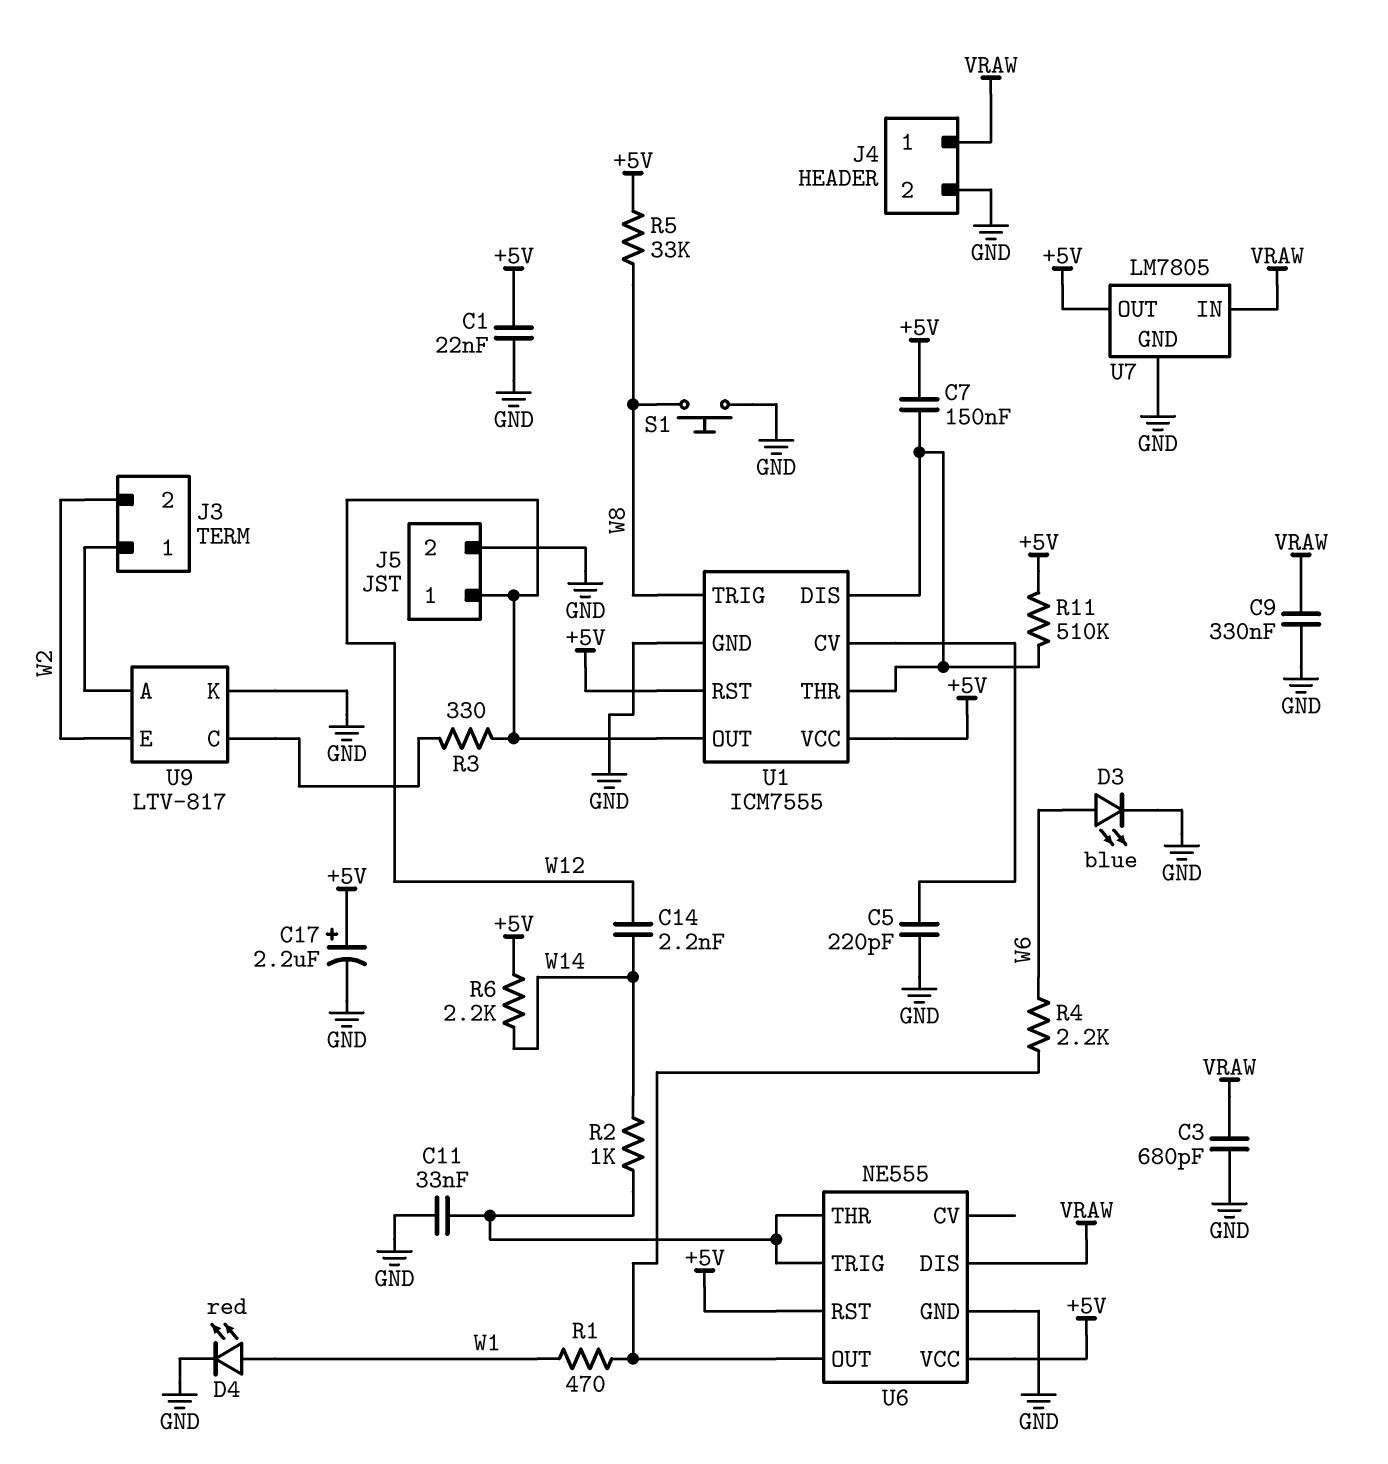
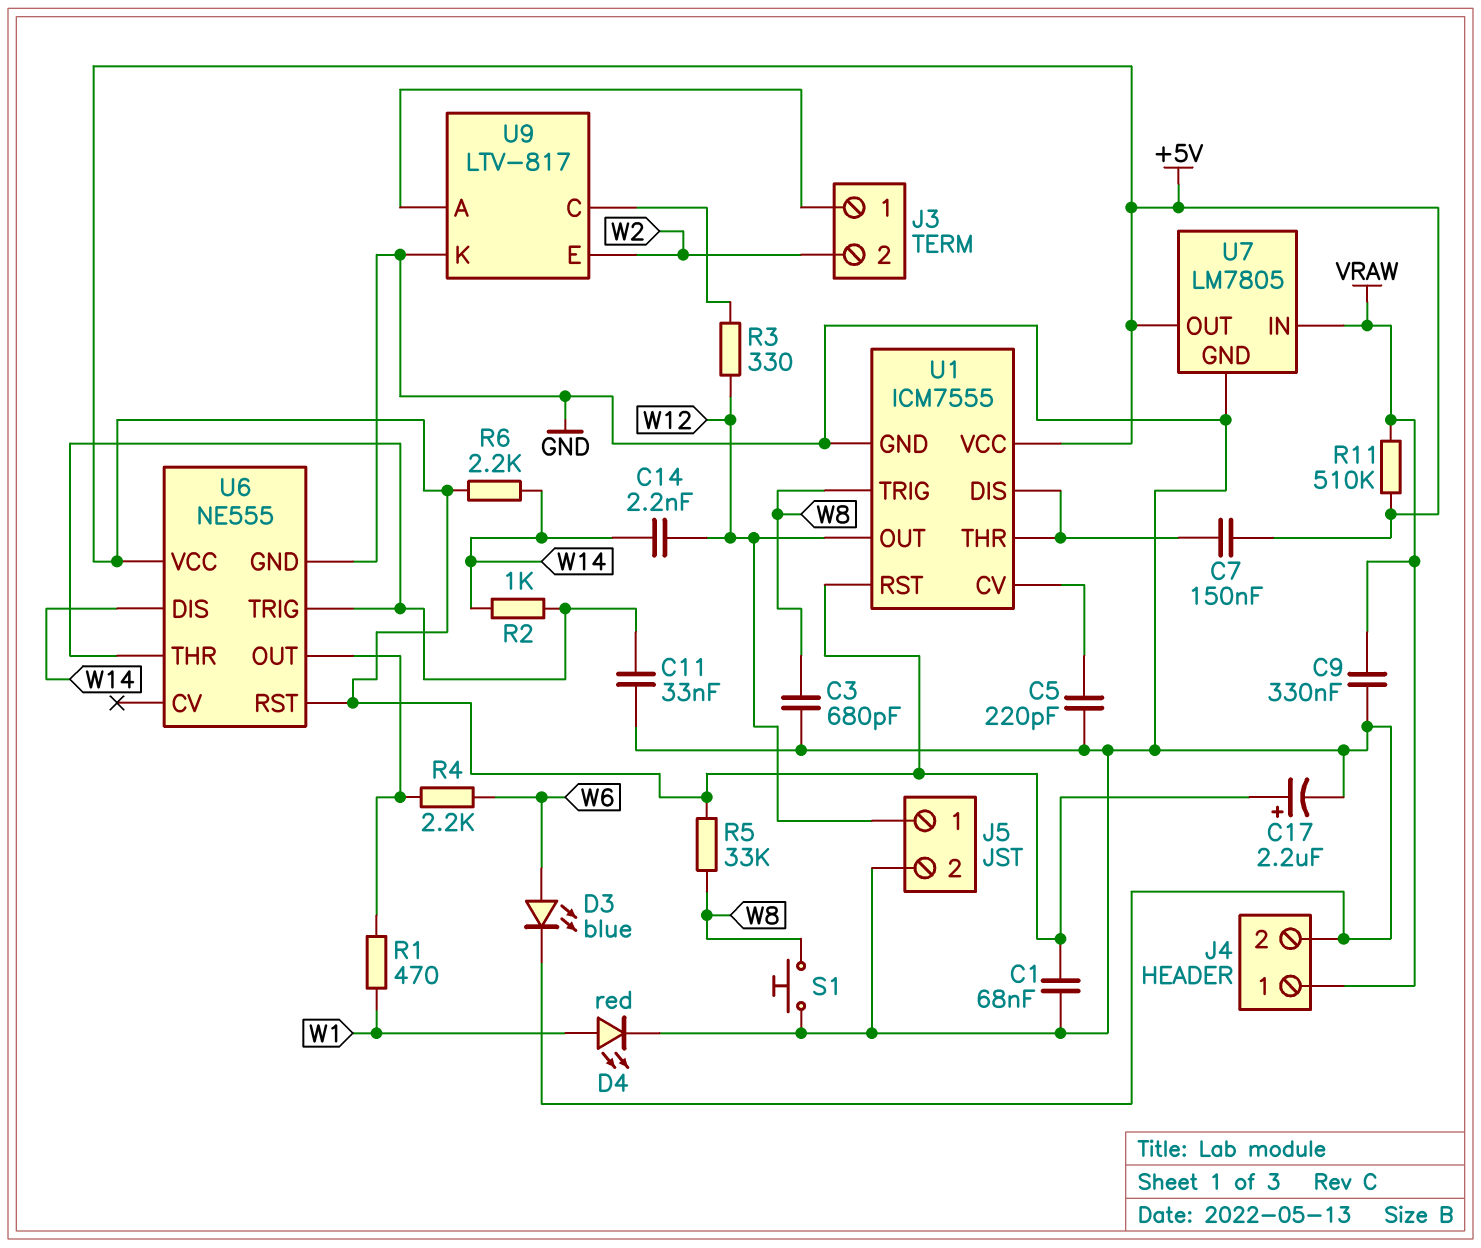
C1: 22nF (+5V, GND) -> 68nF (+5V, GND)
C3: 680pF (GND, VRAW) -> 680pF (GND, W8)
R11: 510k (+5V, U1/DIS) -> 510k (+5V, VRAW)
U6 pin DIS: VRAW -> W14

